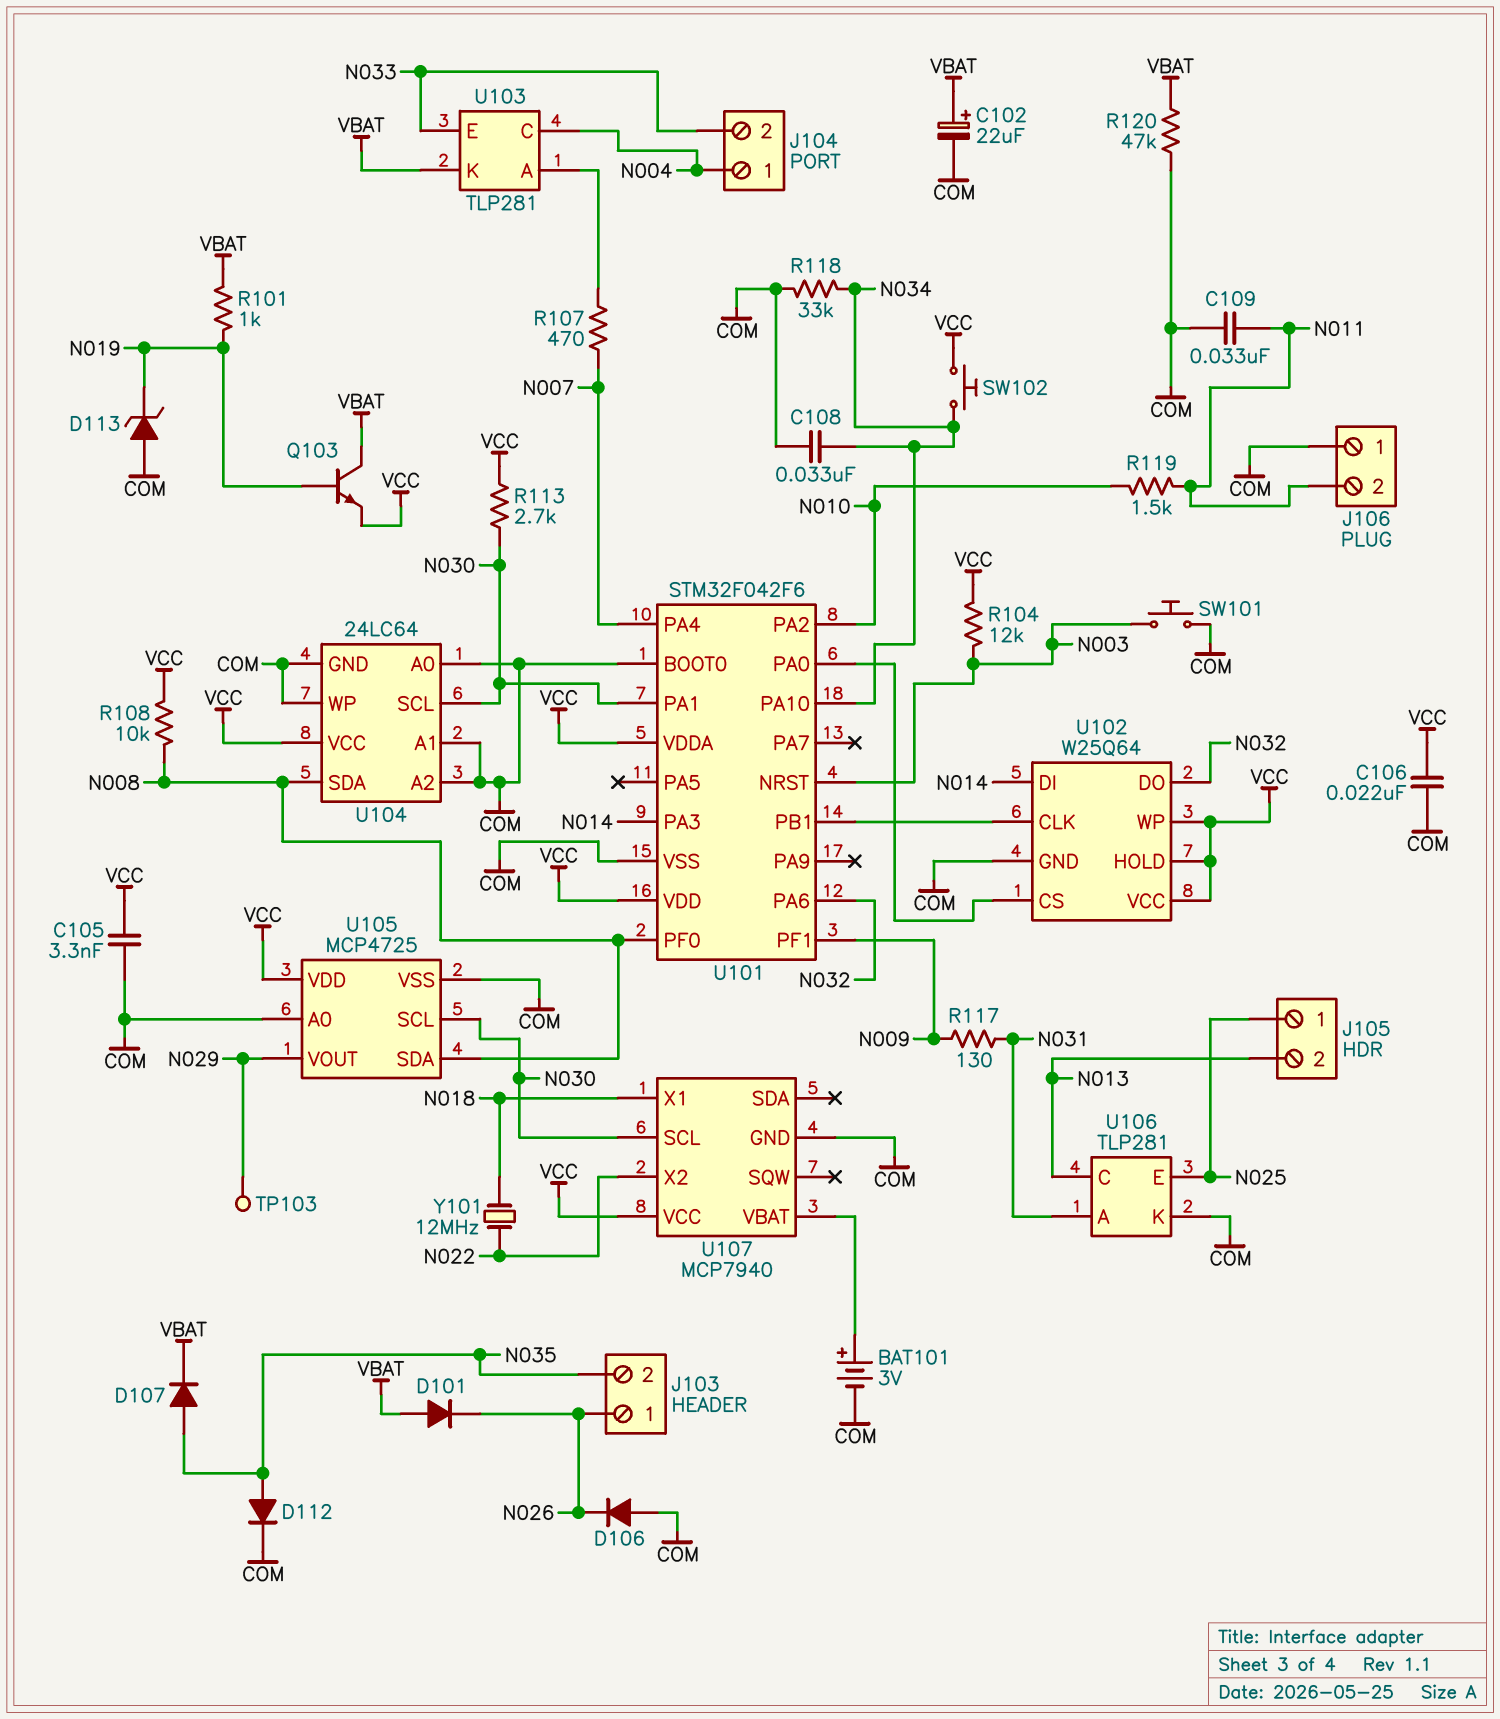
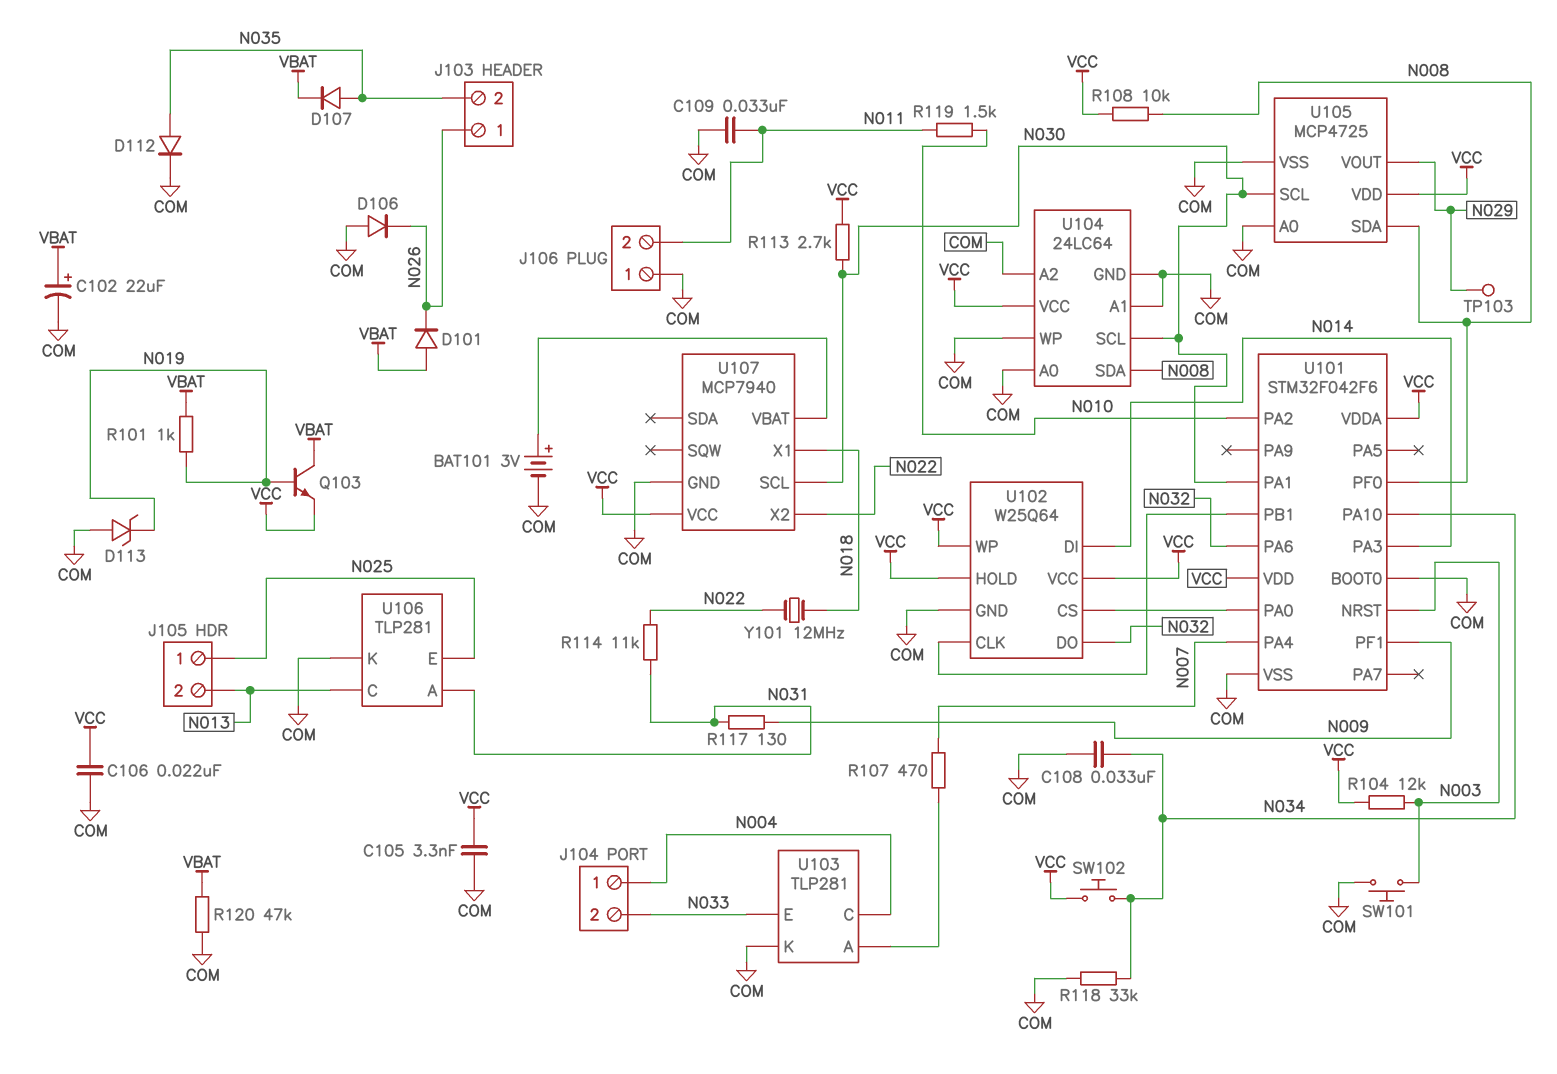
R114: none -> 11k (N022, N031)
U103 pin K: VBAT -> COM

